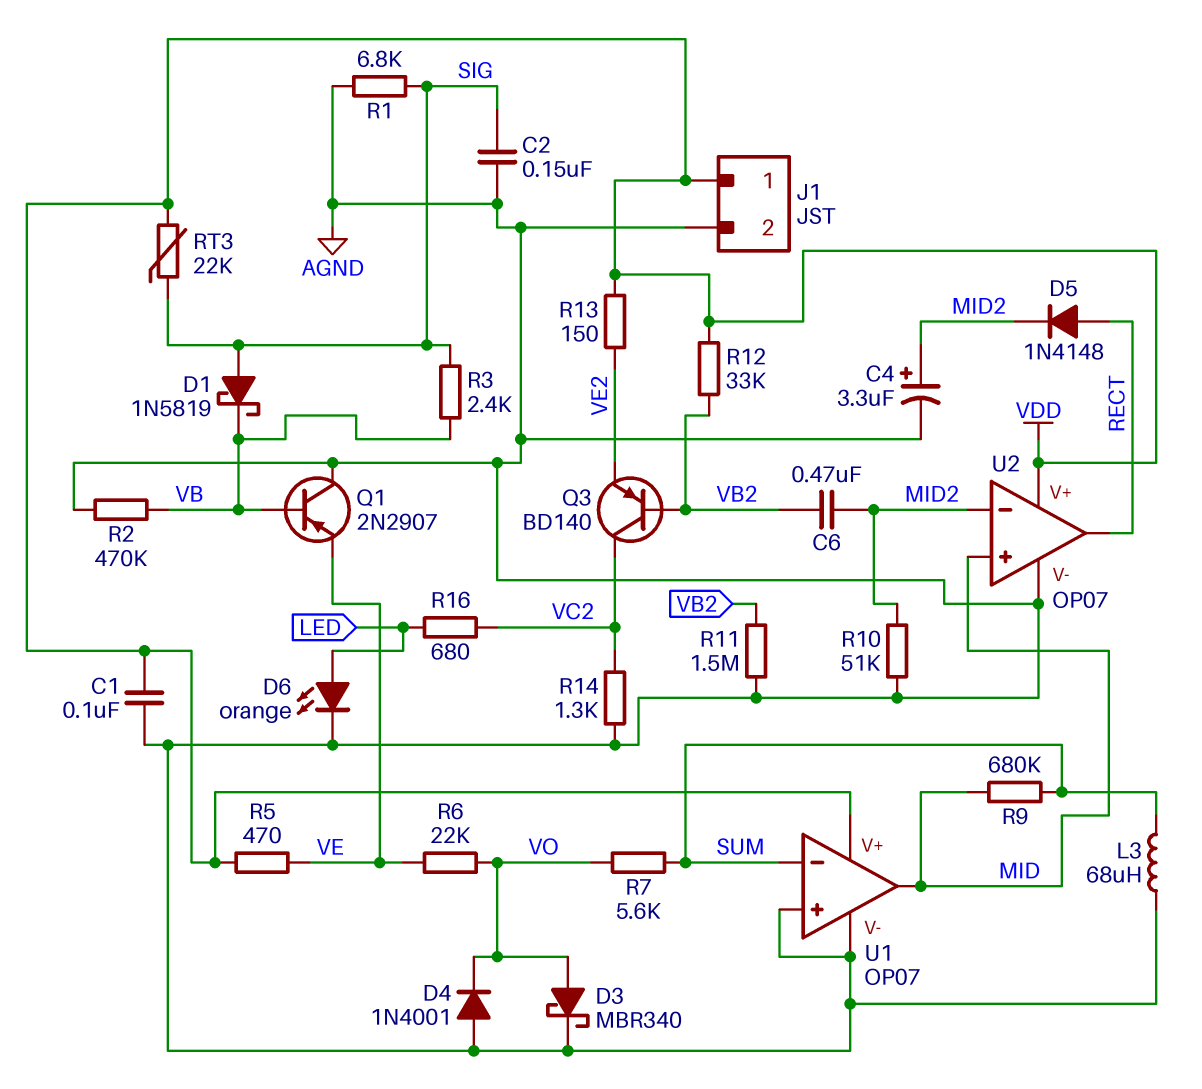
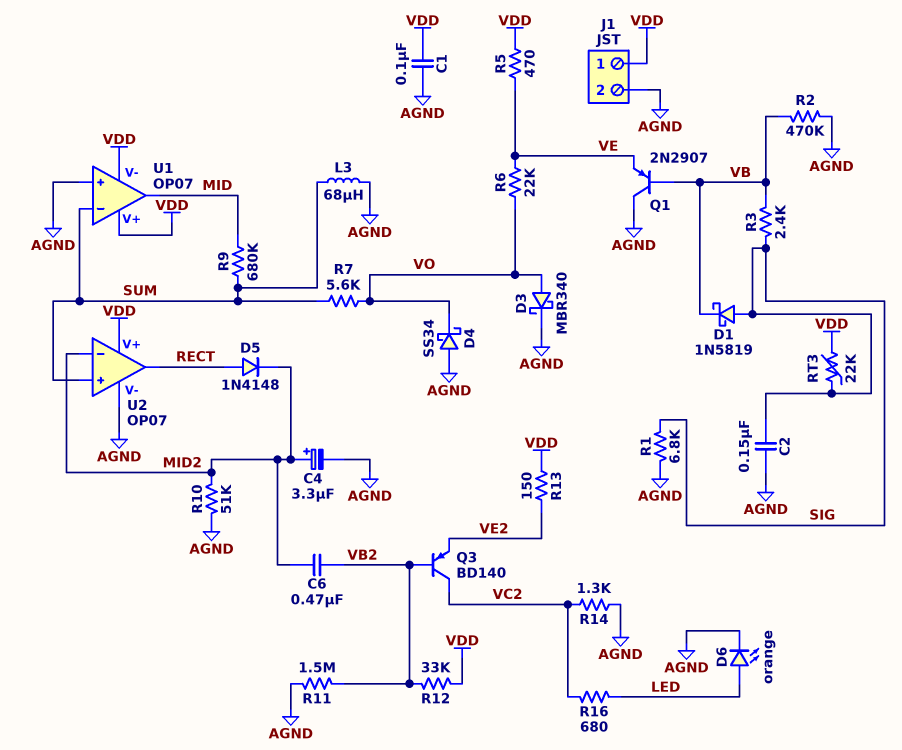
D4: diode 1N4001 (A AGND, K VO) -> schottky SS34 (A AGND, K VO)
U1 pin V-: AGND -> VDD
U2 pin in+: MID -> SUM

